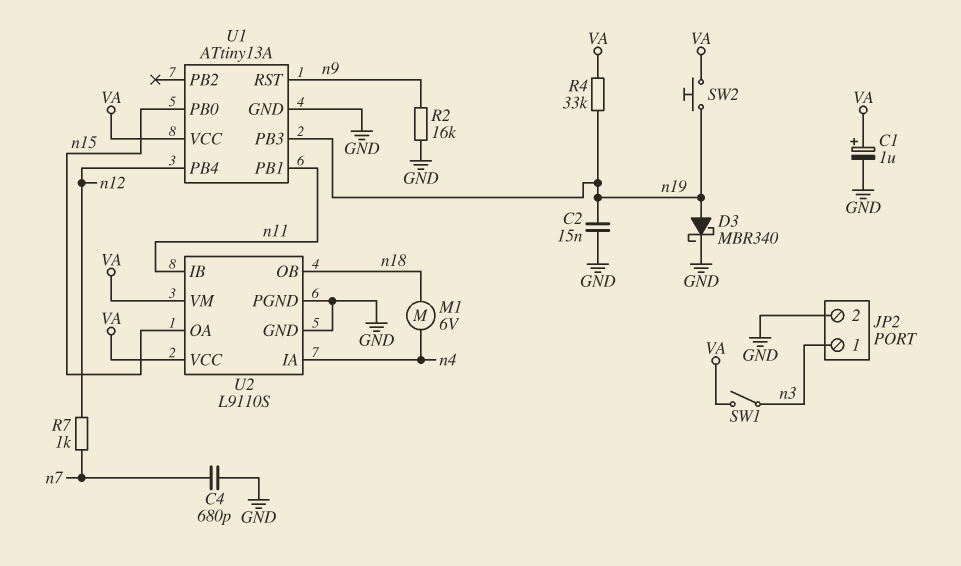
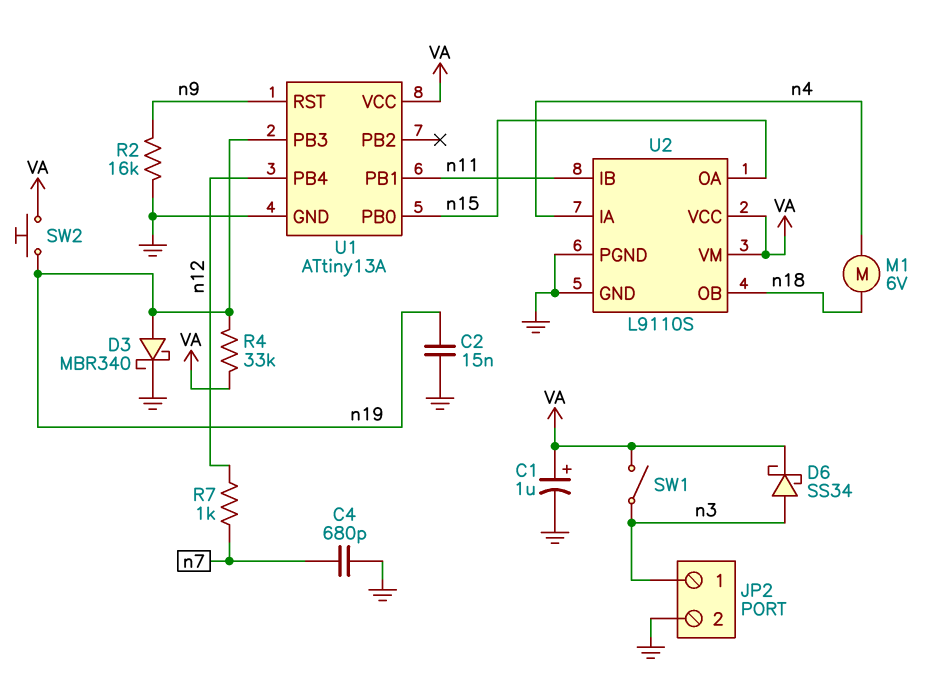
D6: none -> schottky SS34 (A n3, K VA)

